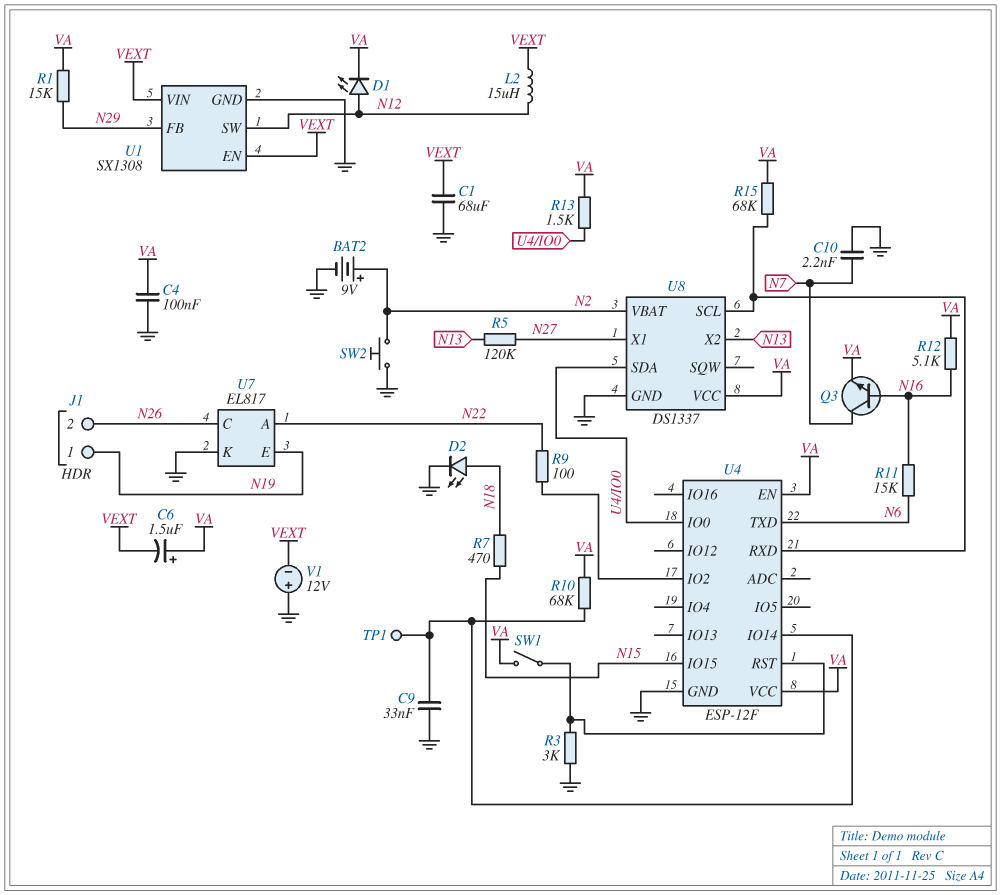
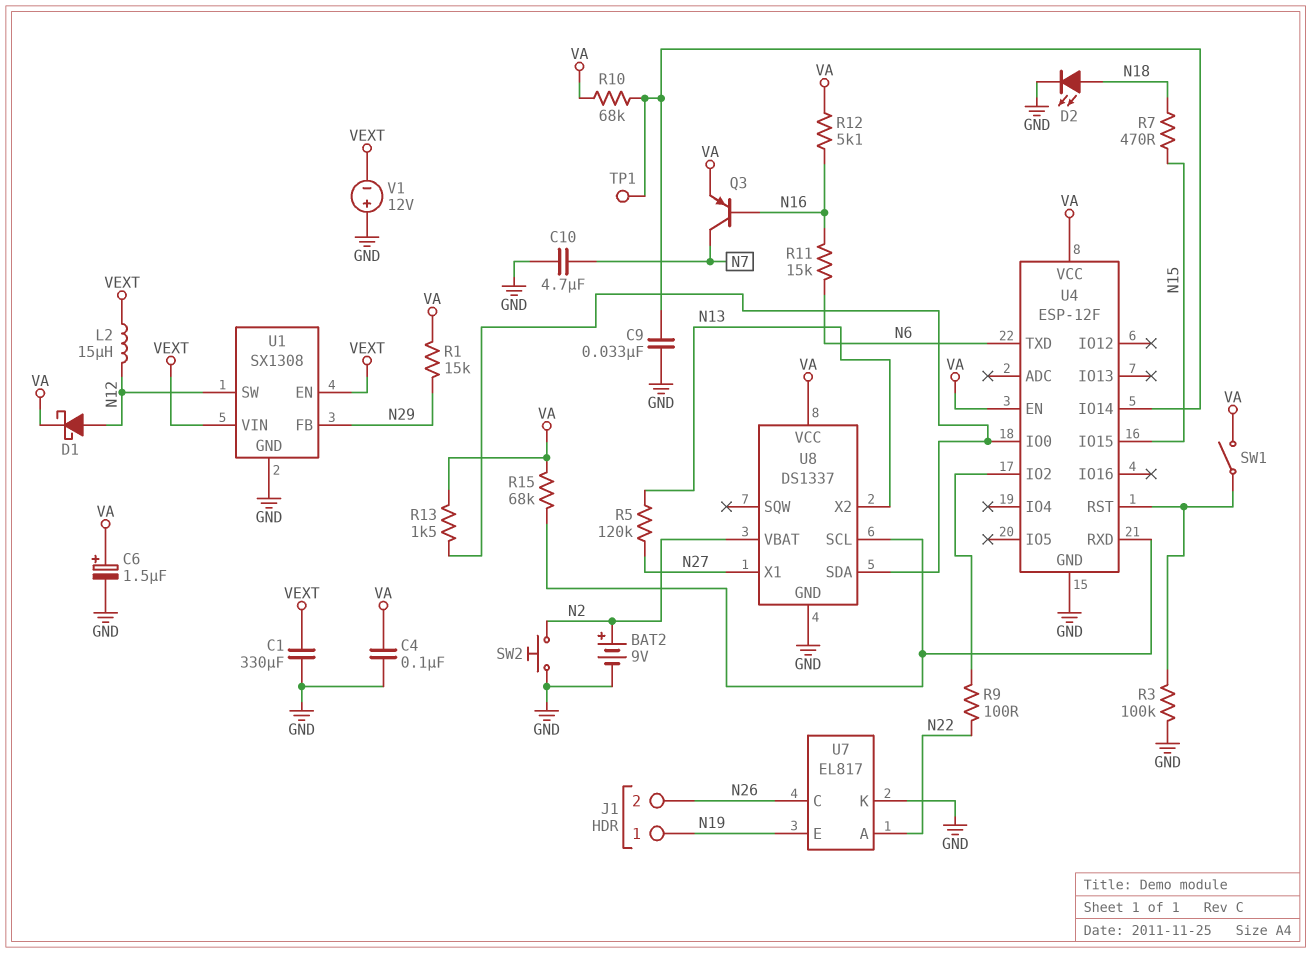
C1: 68uF (GND, VEXT) -> 330uF (GND, VEXT)
C6: 1.5uF (plus VA, minus VEXT) -> 1.5uF (plus VA, minus GND)
C10: 2.2nF (GND, N7) -> 4.7uF (GND, N7)
D1: LED (A N12, K VA) -> schottky (A N12, K VA)
Q3: NPN (B N16, C N7, E VA) -> PNP (B N16, C N7, E VA)
R3: 3k (GND, U4/RST) -> 100k (GND, U4/RST)

